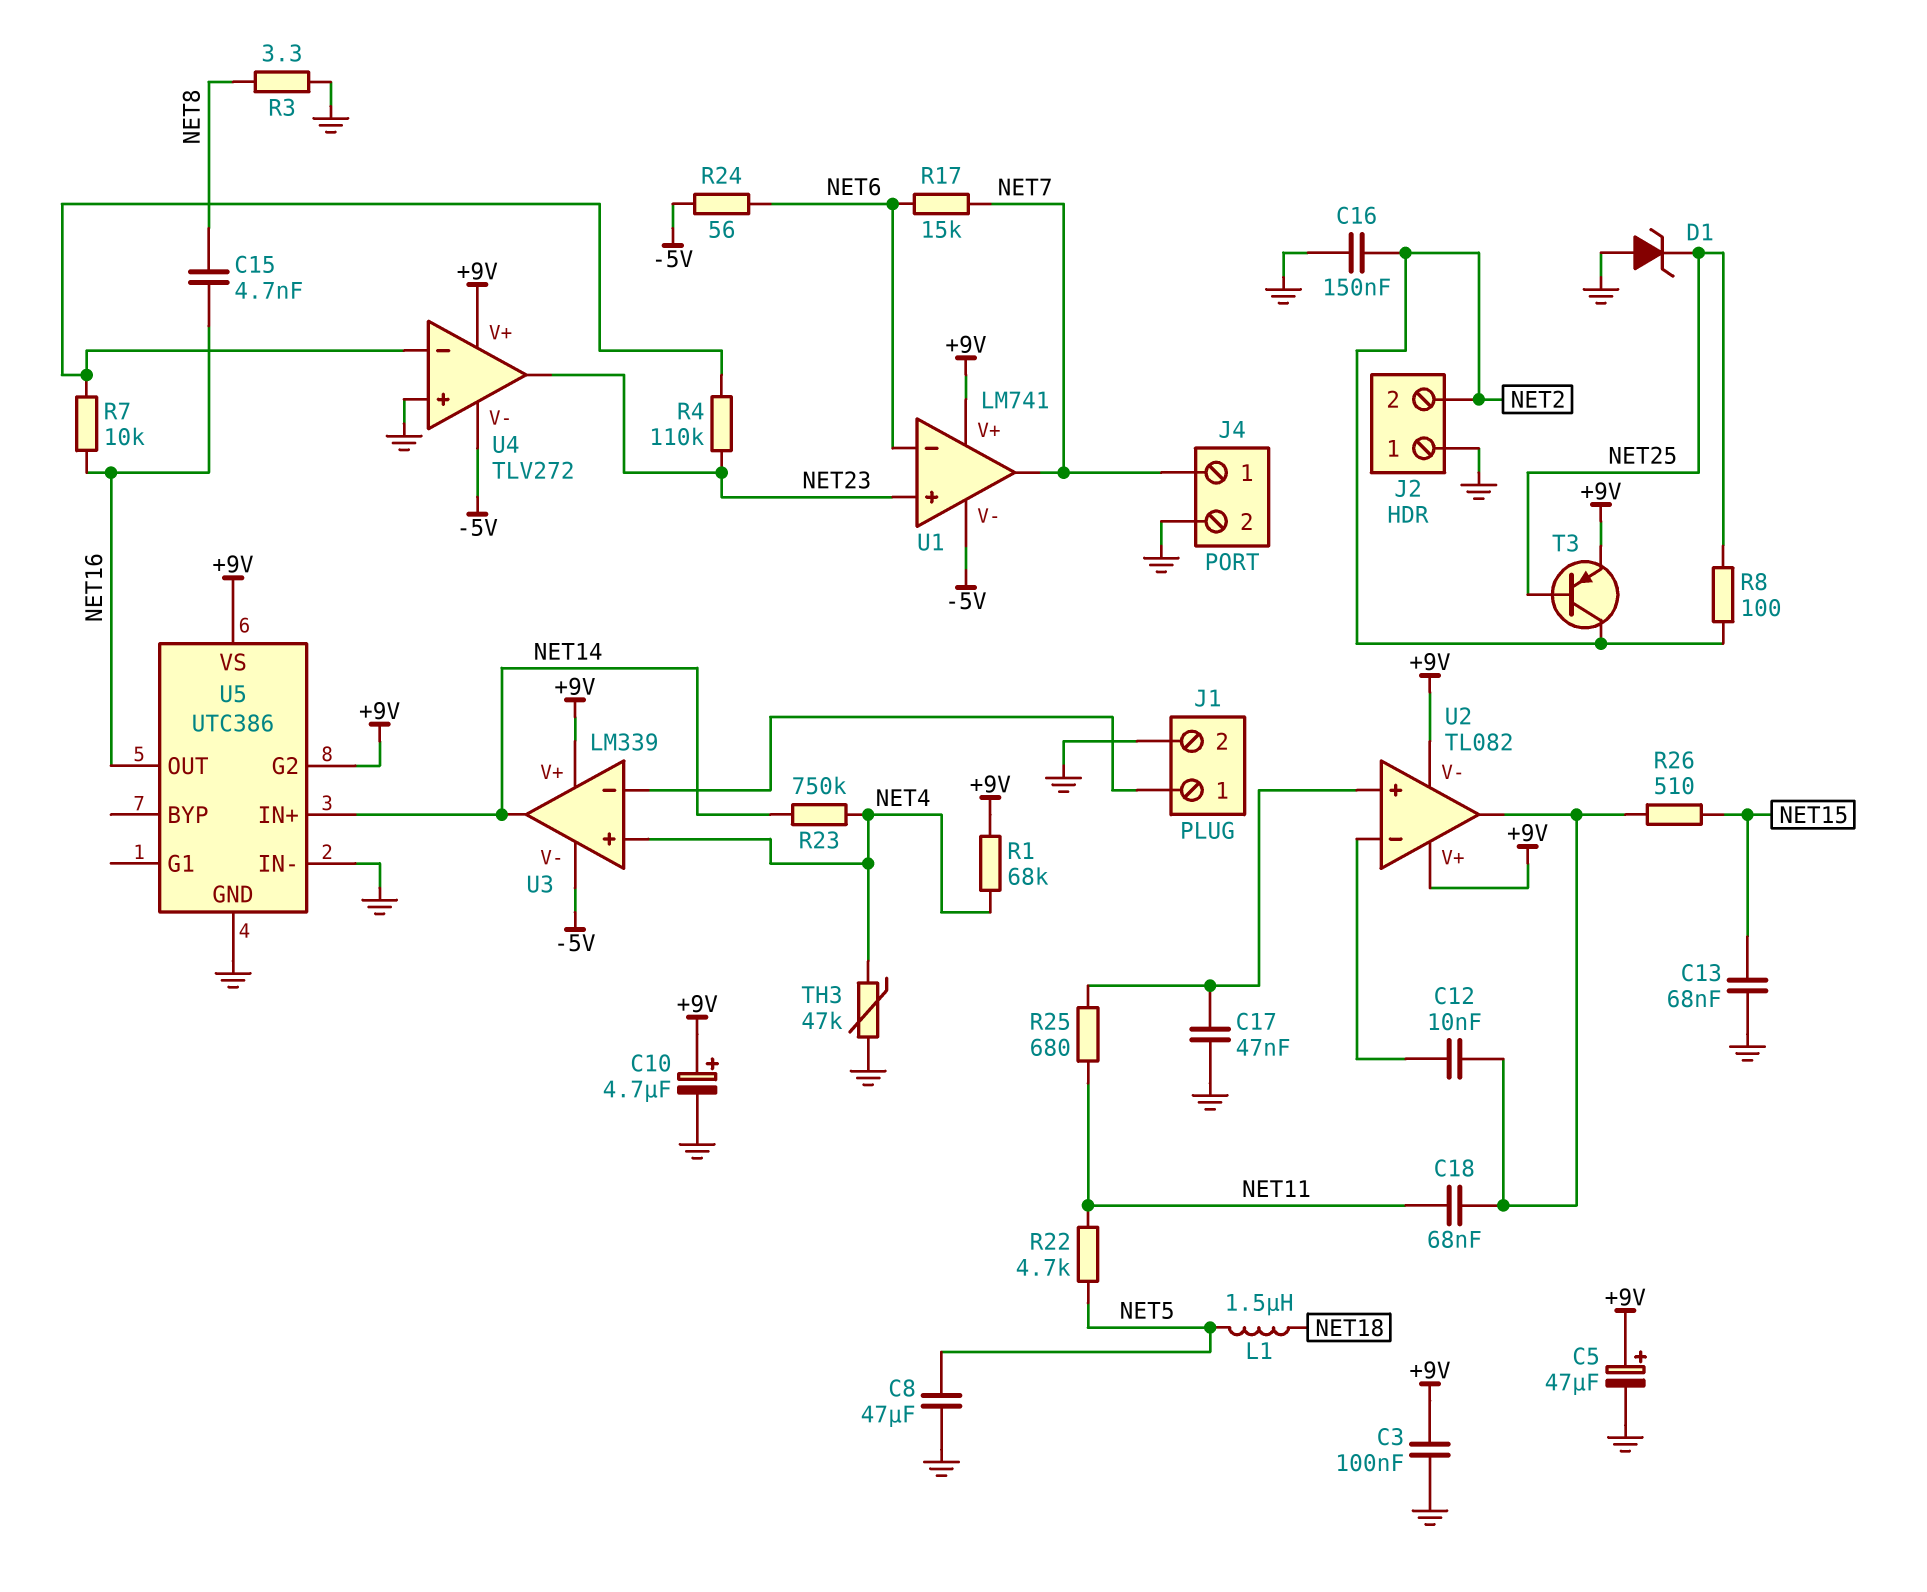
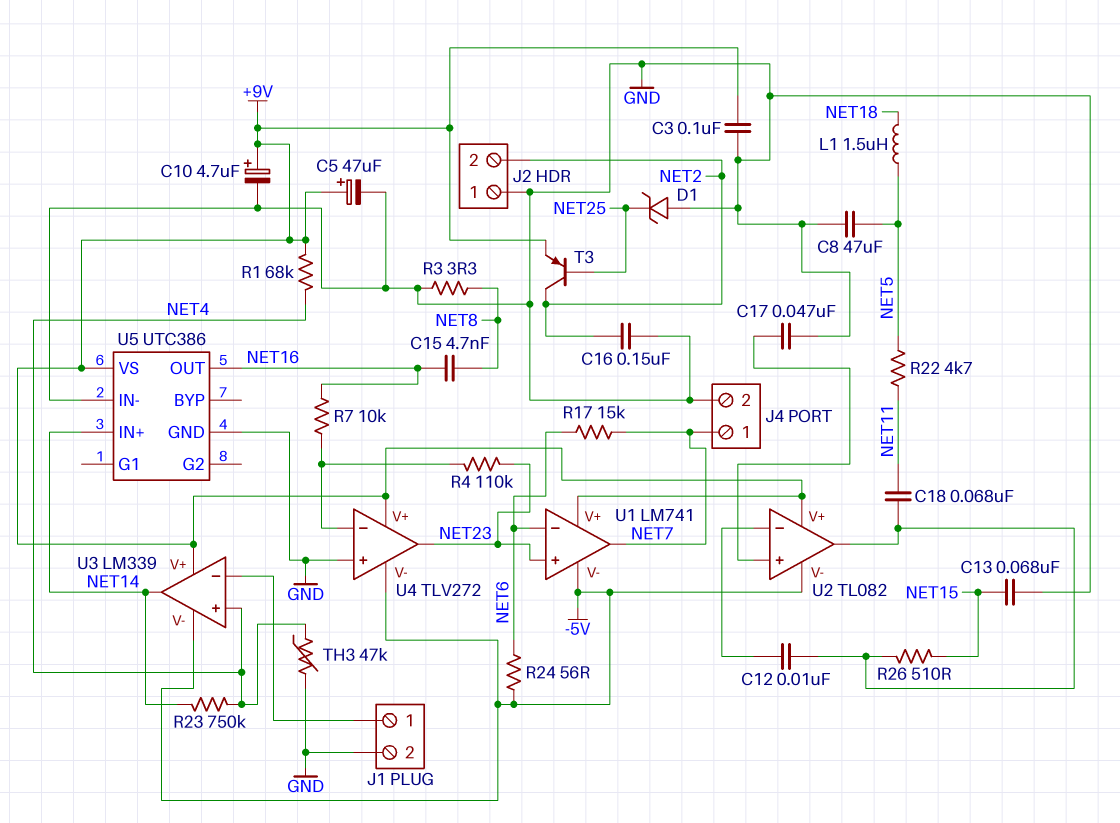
R8: 100 (NET2, NET25) -> none
R25: 680 (NET11, U2/in+) -> none
U2 pin V-: +9V -> -5V
U5 pin G2: +9V -> none

